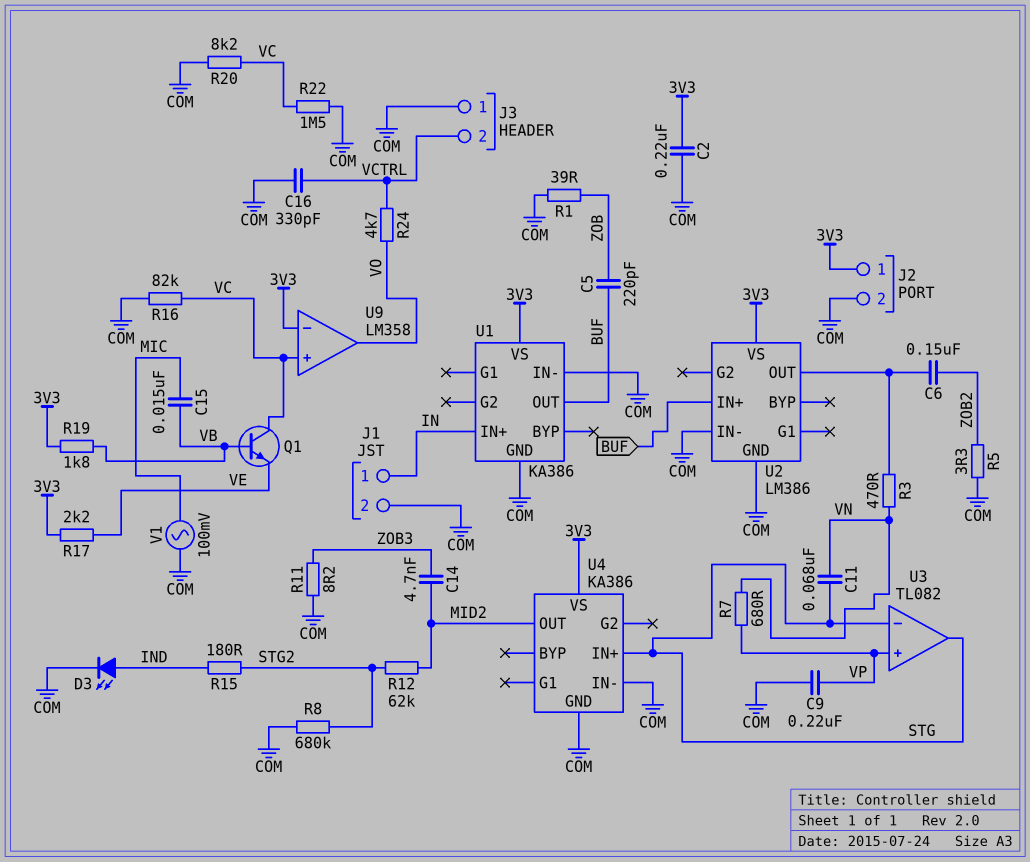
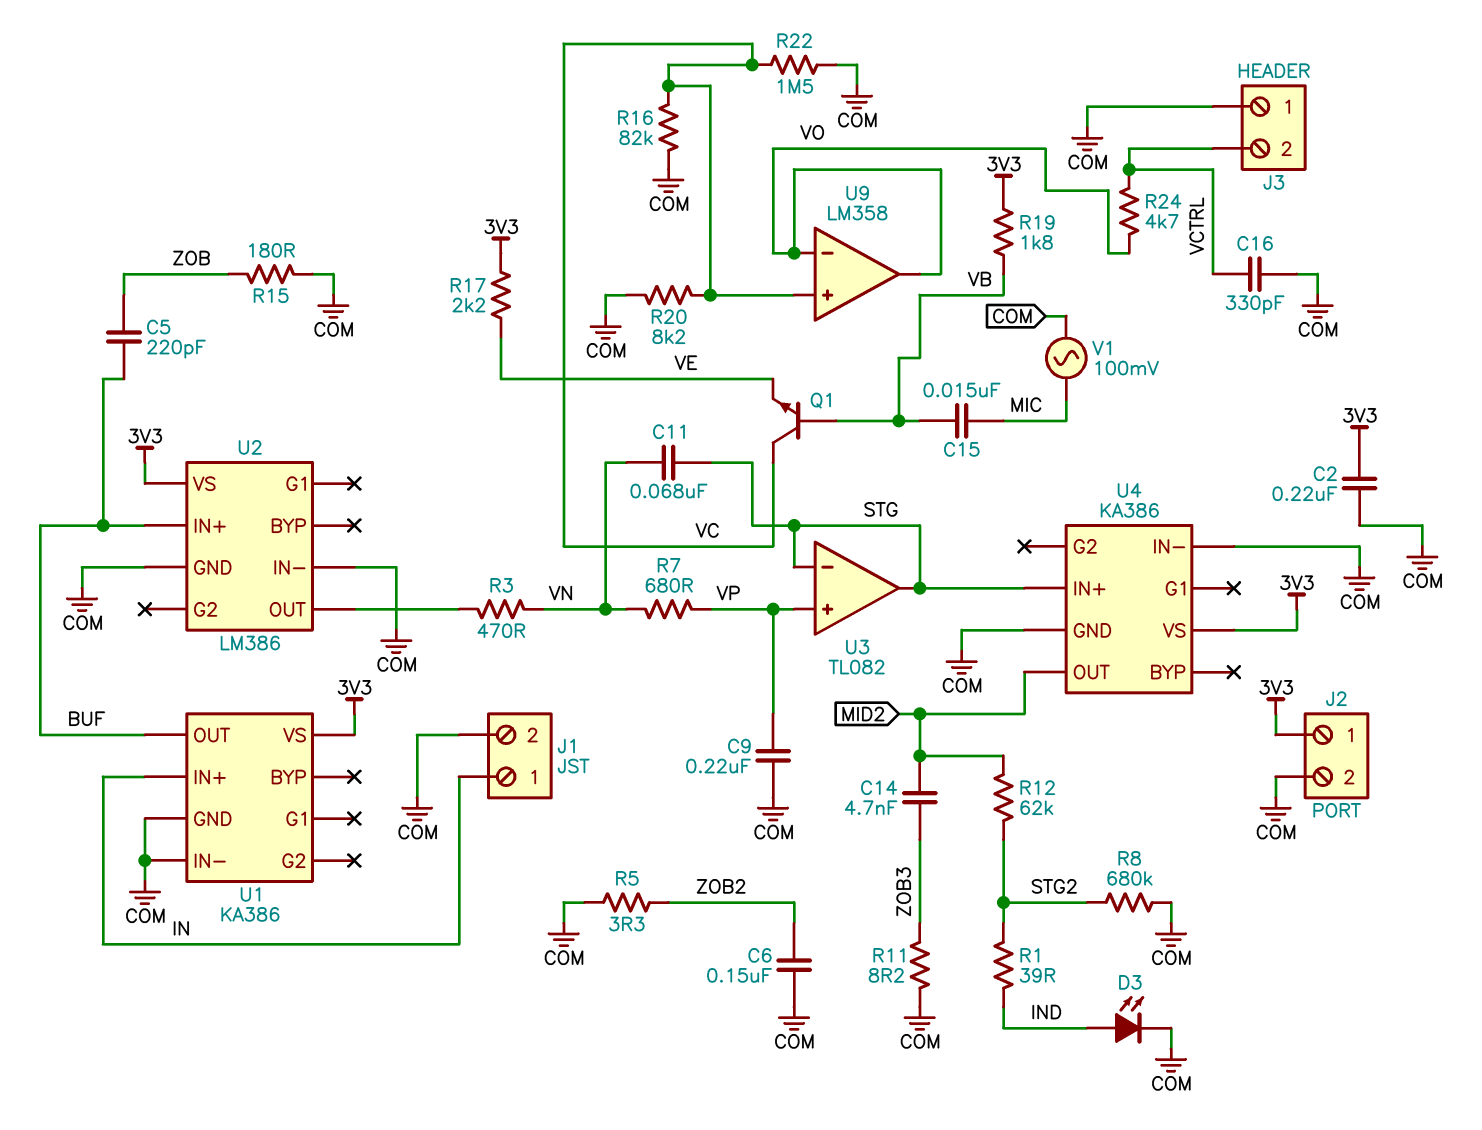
C6: 150nF (U2/OUT, ZOB2) -> 150nF (COM, ZOB2)
R1: 39 (COM, ZOB) -> 39 (IND, STG2)
R15: 180 (IND, STG2) -> 180 (COM, ZOB)
U9 pin in-: 3V3 -> VO

